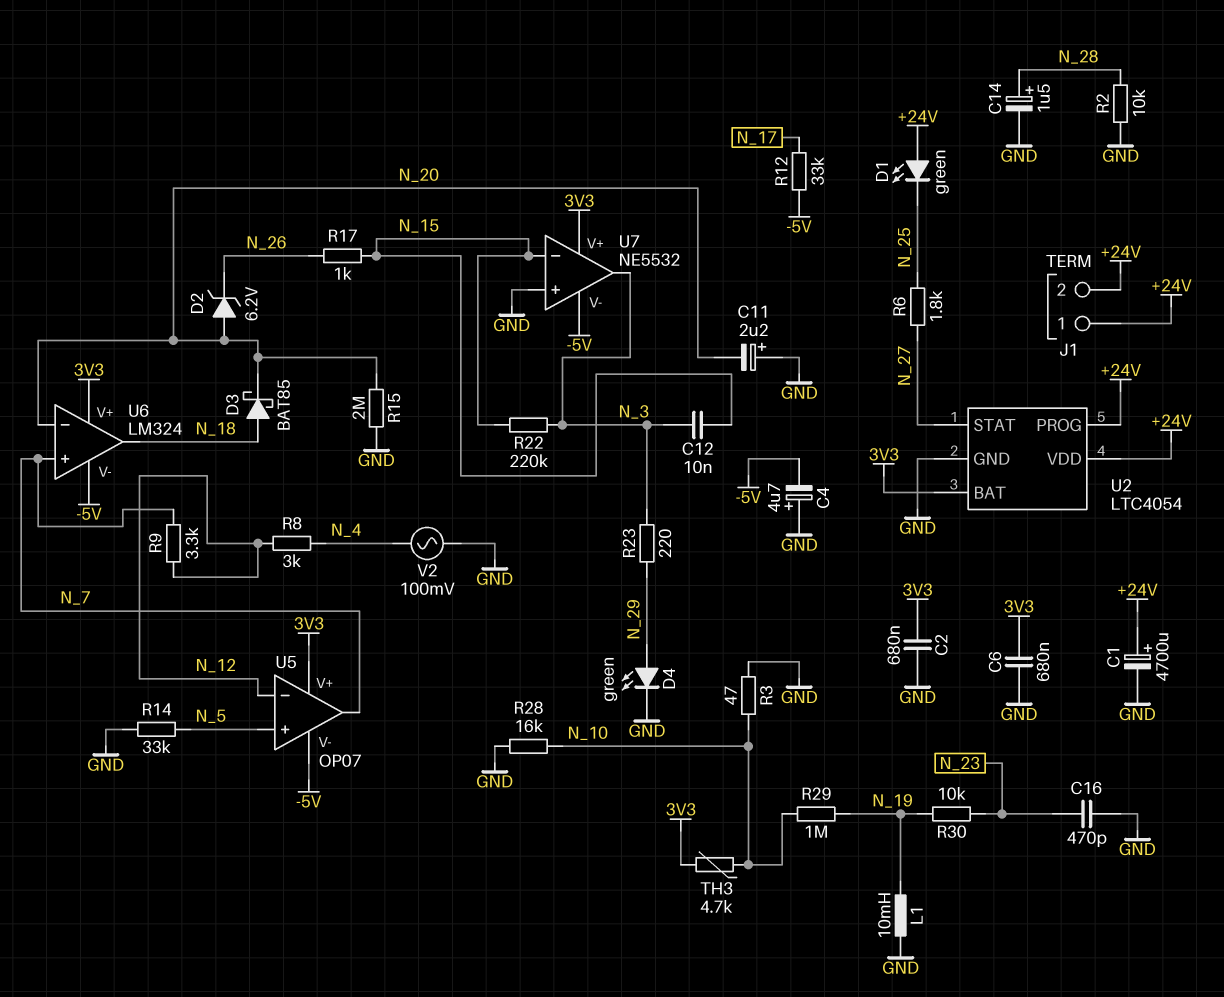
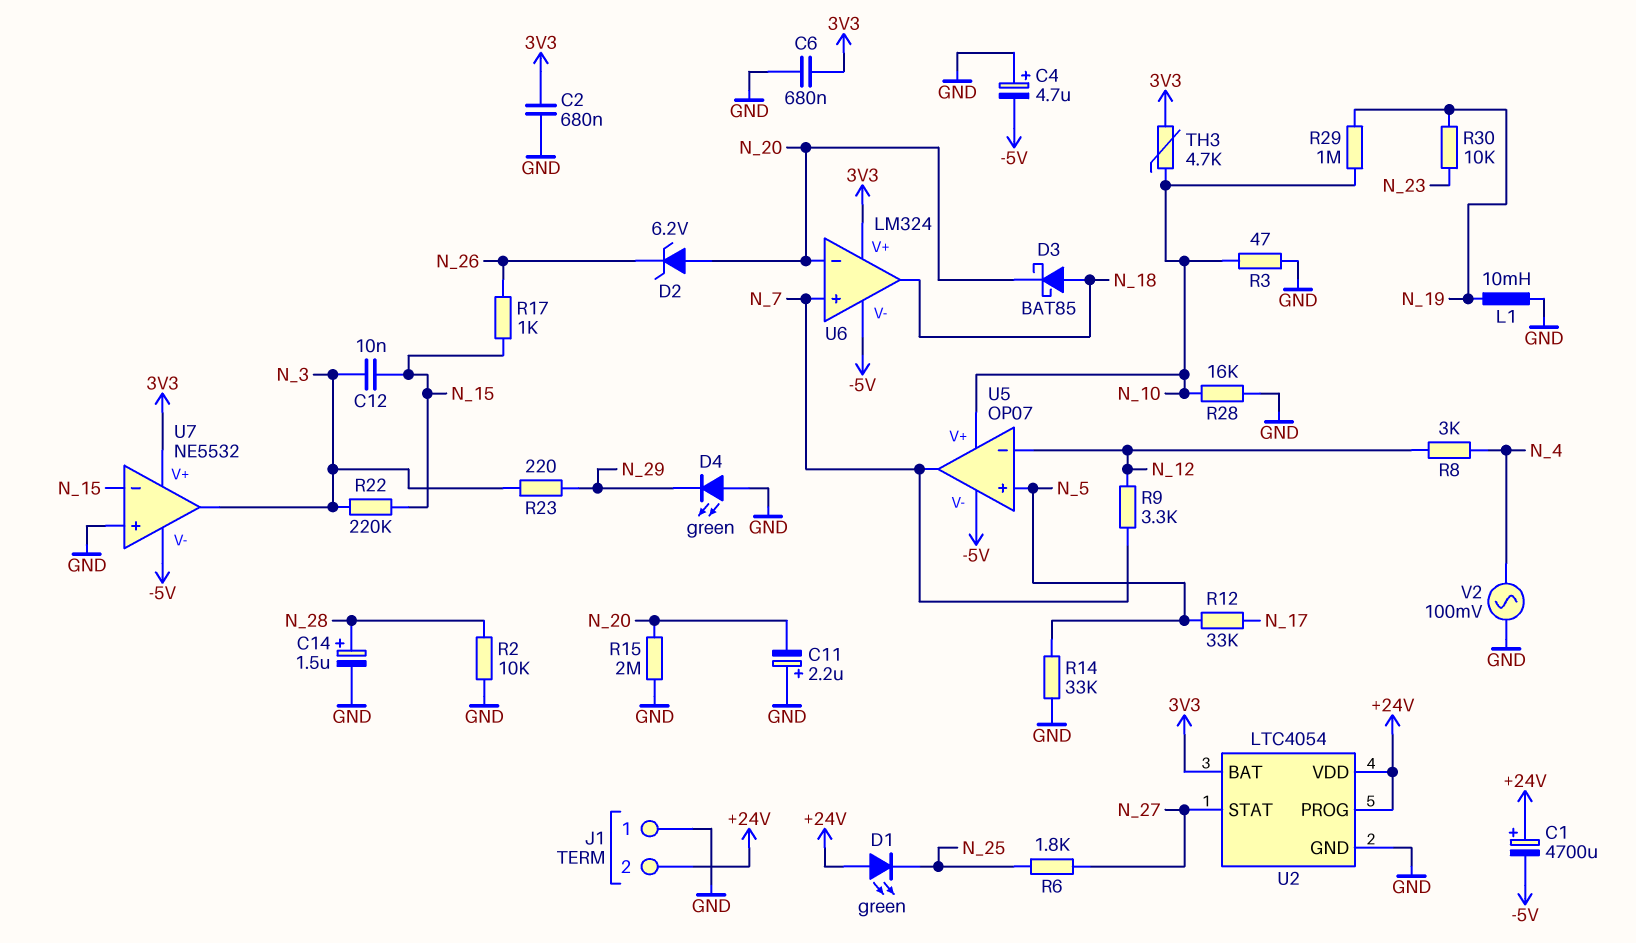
C1: 4700uF (plus +24V, minus GND) -> 4700uF (plus +24V, minus -5V)
C16: 470pF (GND, N_23) -> none
D4: LED green (A N_29, K GND) -> LED green (A GND, K N_29)
J1 pin 1: +24V -> GND
R12: 33k (-5V, N_17) -> 33k (N_5, N_17)
U5 pin V+: 3V3 -> N_10

